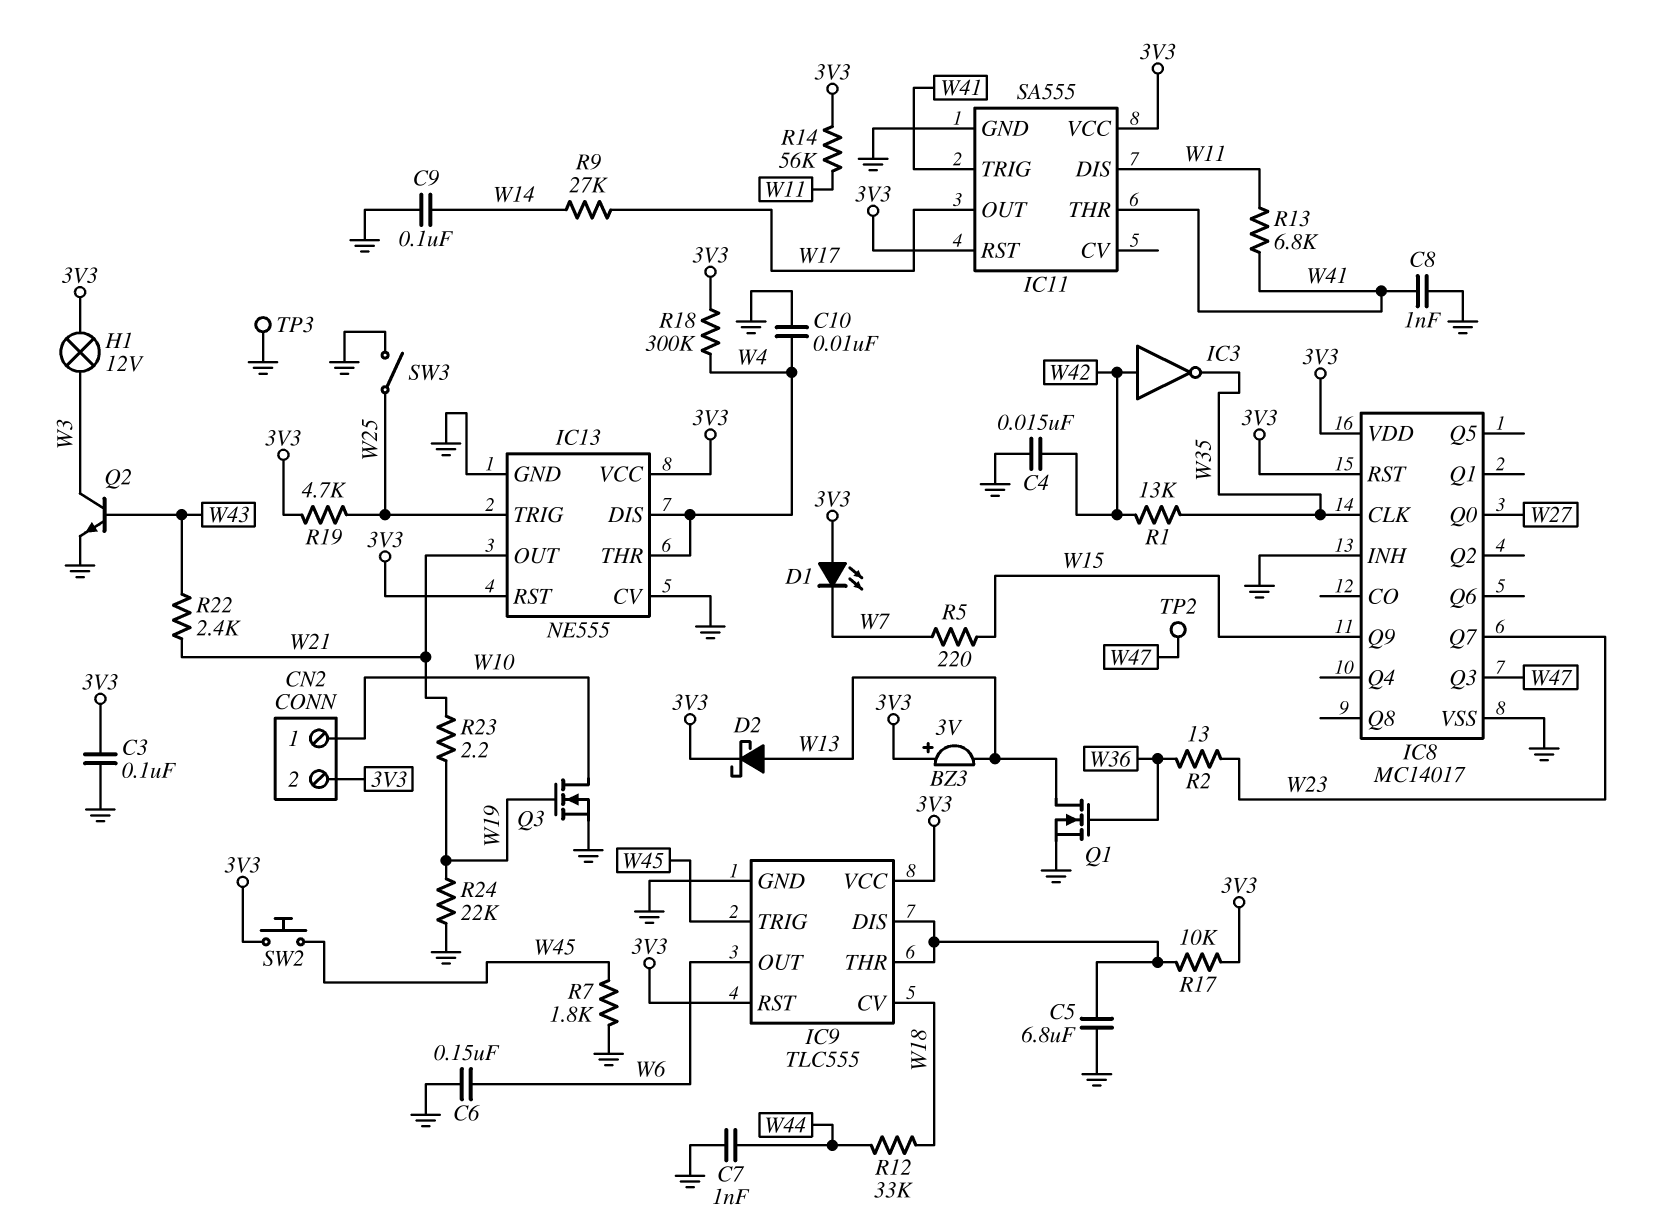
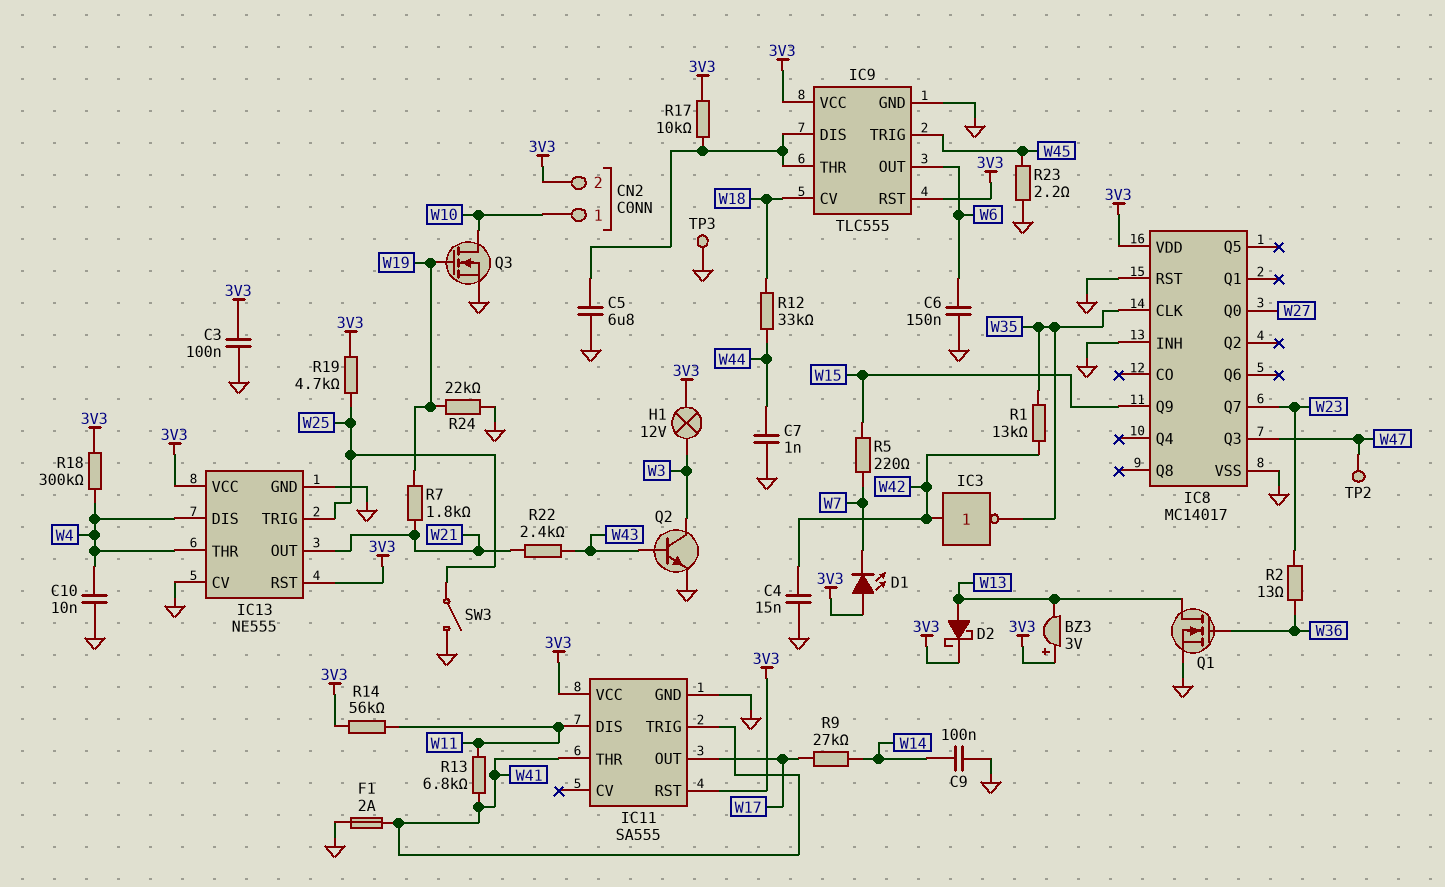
C8: 1nF (GND, W41) -> none
F1: none -> 2A (GND, W41)
IC8 pin RST: 3V3 -> GND
R7: 1.8k (GND, W45) -> 1.8k (W19, W21)
R23: 2.2 (W19, W21) -> 2.2 (GND, W45)
SW2: button (3V3, W45) -> none

